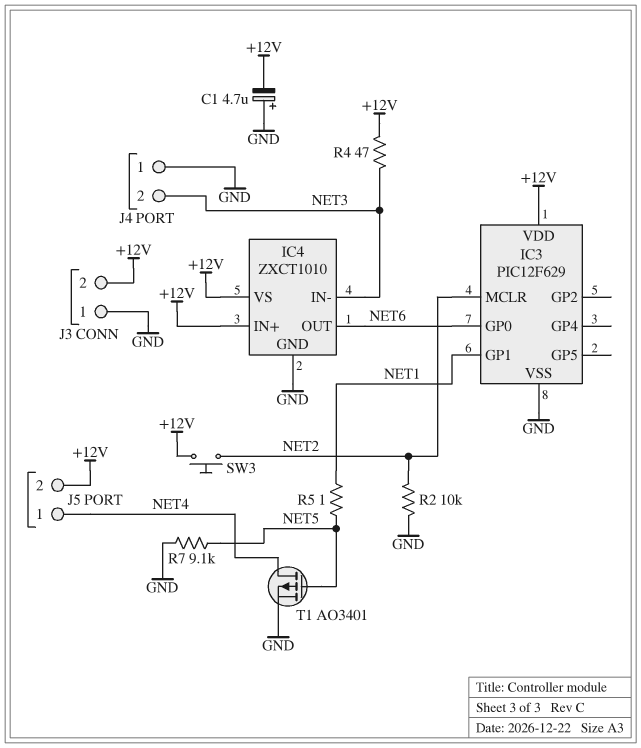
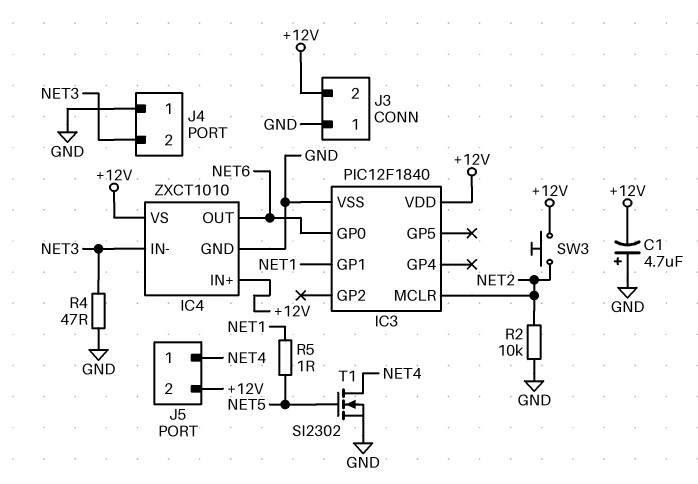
IC3: PIC12F629 -> PIC12F1840
R4: 47 (+12V, NET3) -> 47 (GND, NET3)
R7: 9.1k (GND, NET5) -> none
T1: PMOS AO3401 (G NET5, D NET4, S GND) -> NMOS SI2302 (G NET5, D NET4, S GND)

